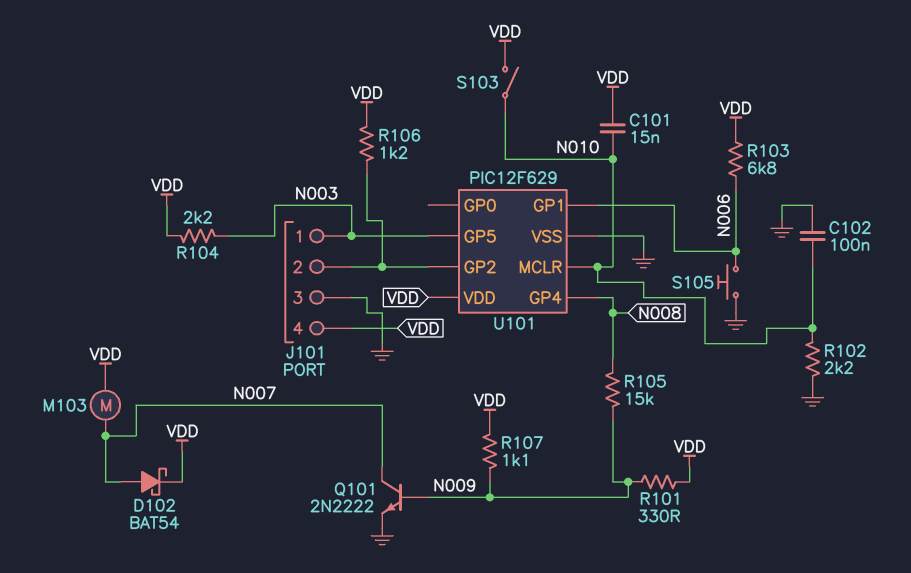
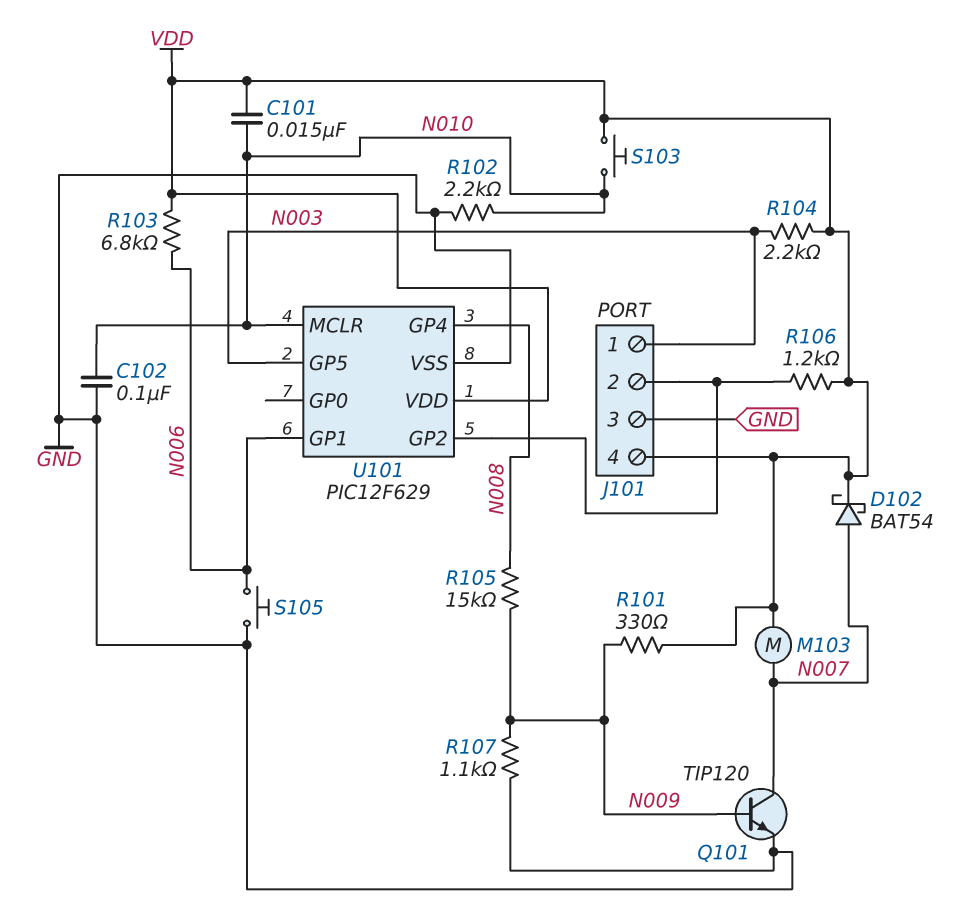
Q101: NPN 2N2222 (B N009, C N007, E GND) -> NPN TIP120 (B N009, C N007, E GND)
R107: 1.1k (N009, VDD) -> 1.1k (GND, N009)
S103: switch (N010, VDD) -> button (N010, VDD)

